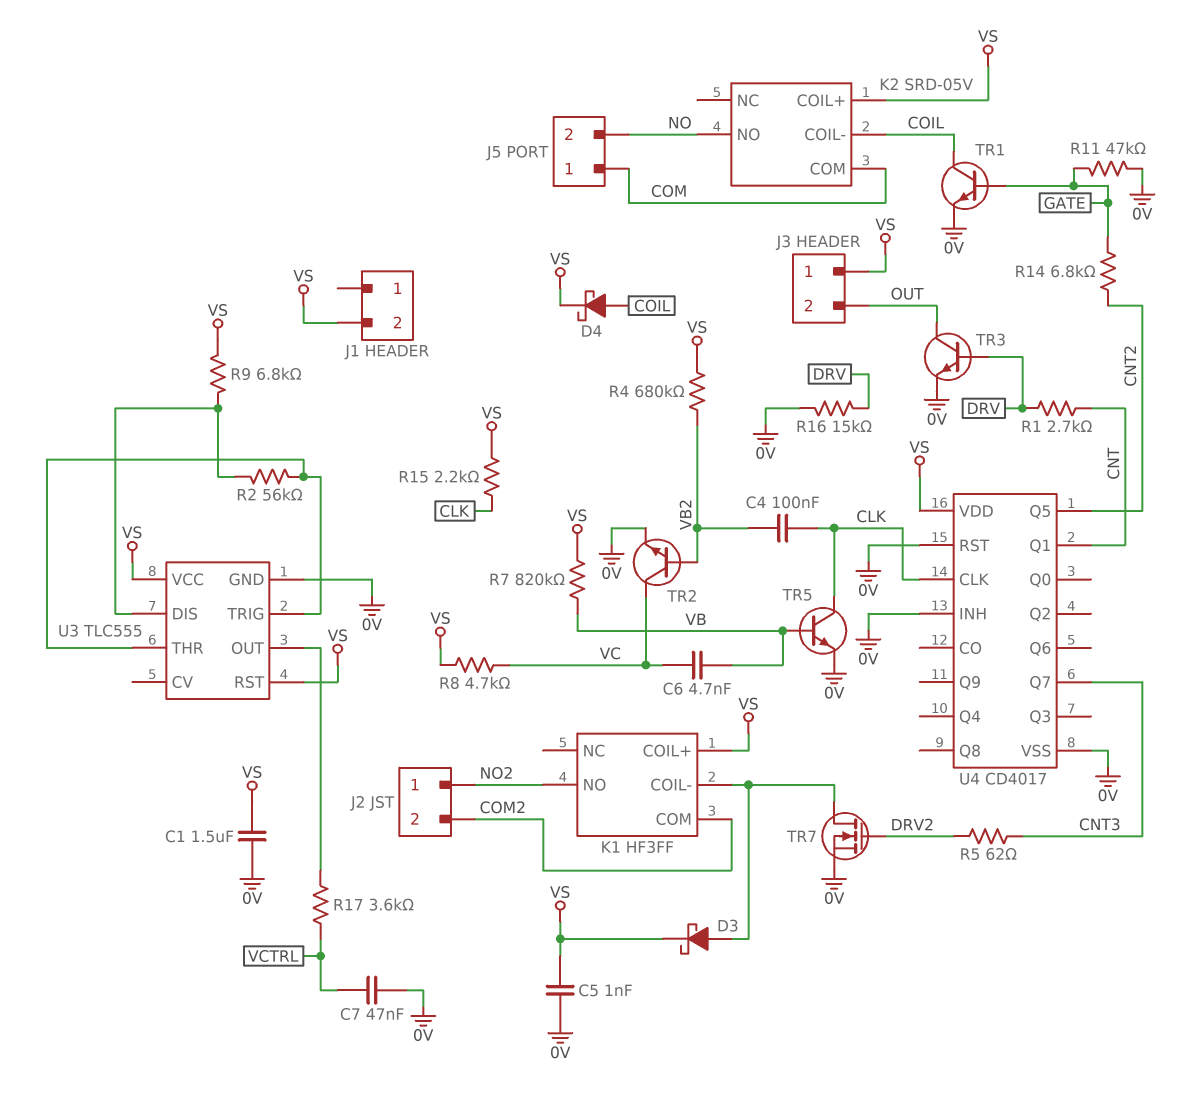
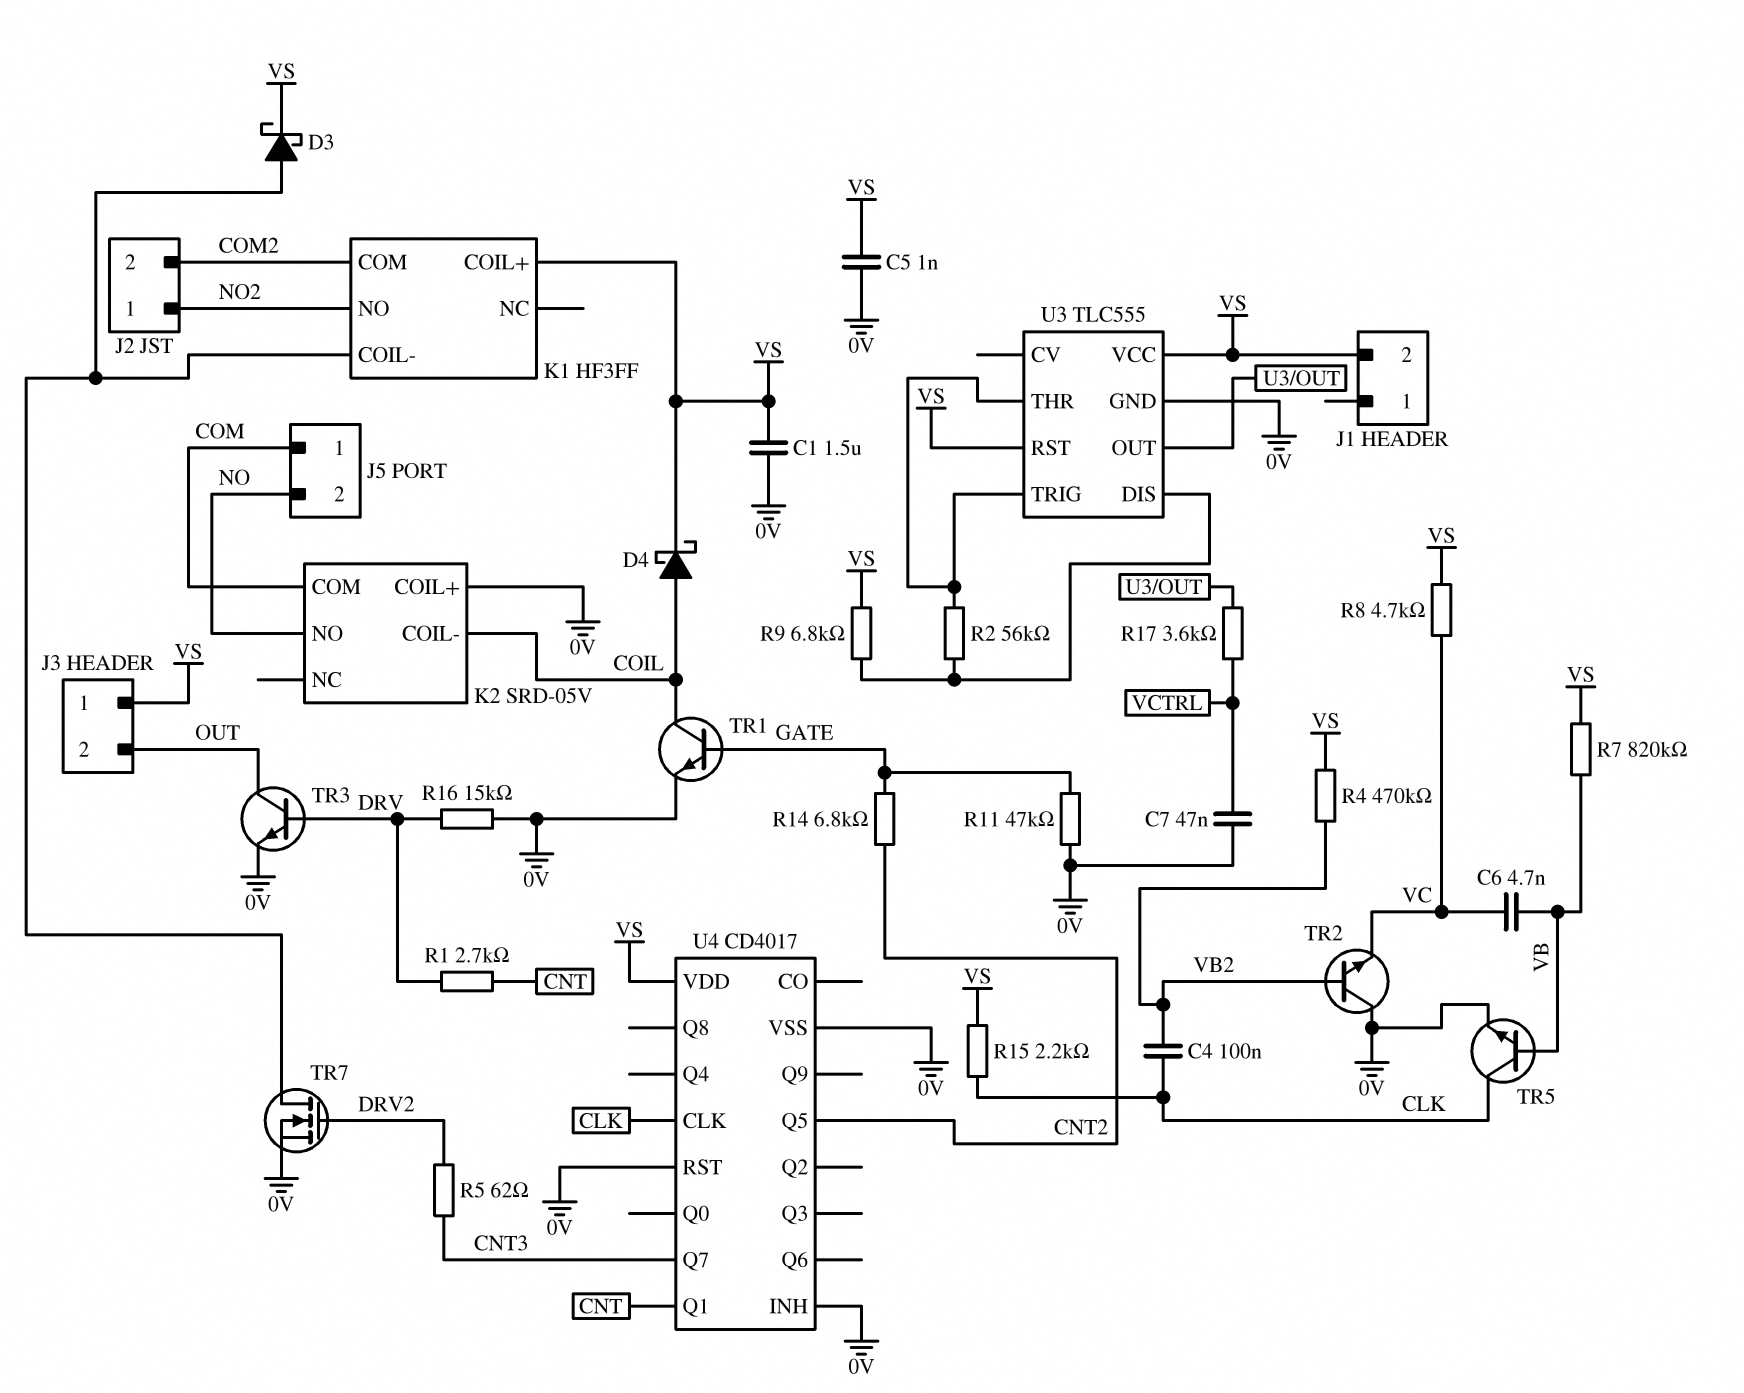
K2 pin COIL+: VS -> 0V
R4: 680k (VB2, VS) -> 470k (VB2, VS)
TR2: NPN (B VB2, C VC, E 0V) -> NPN (B VB2, C 0V, E VC)

